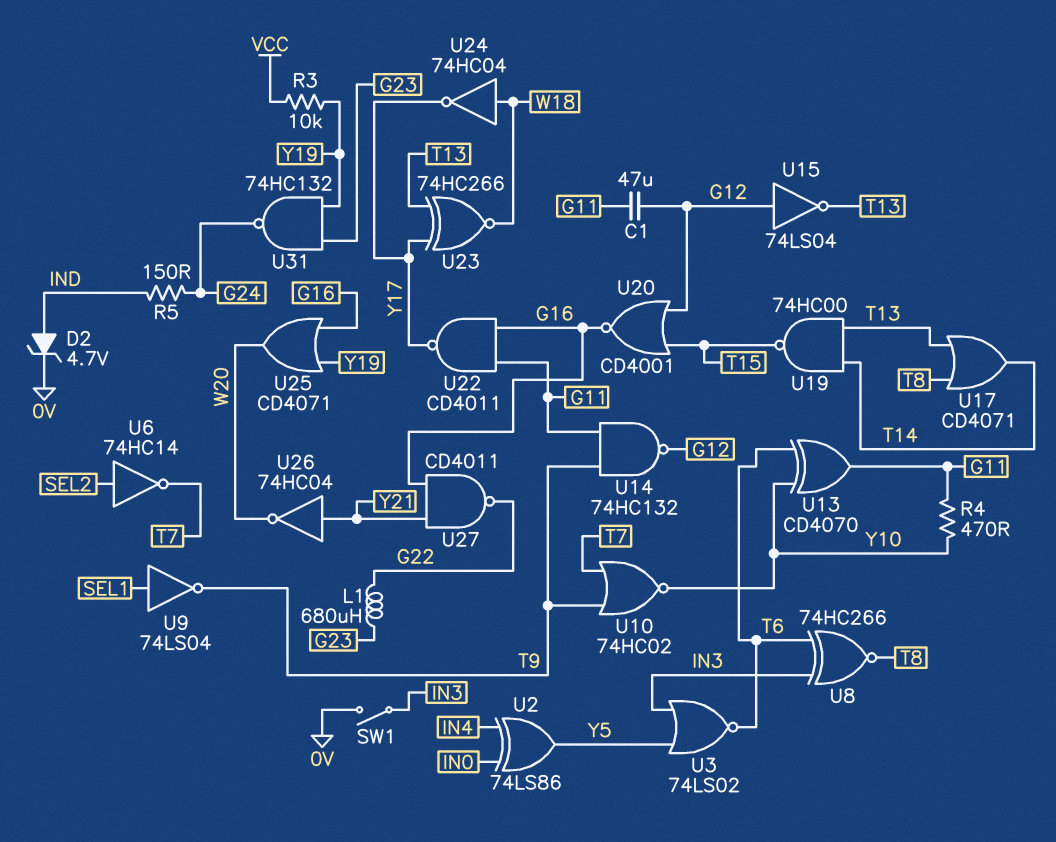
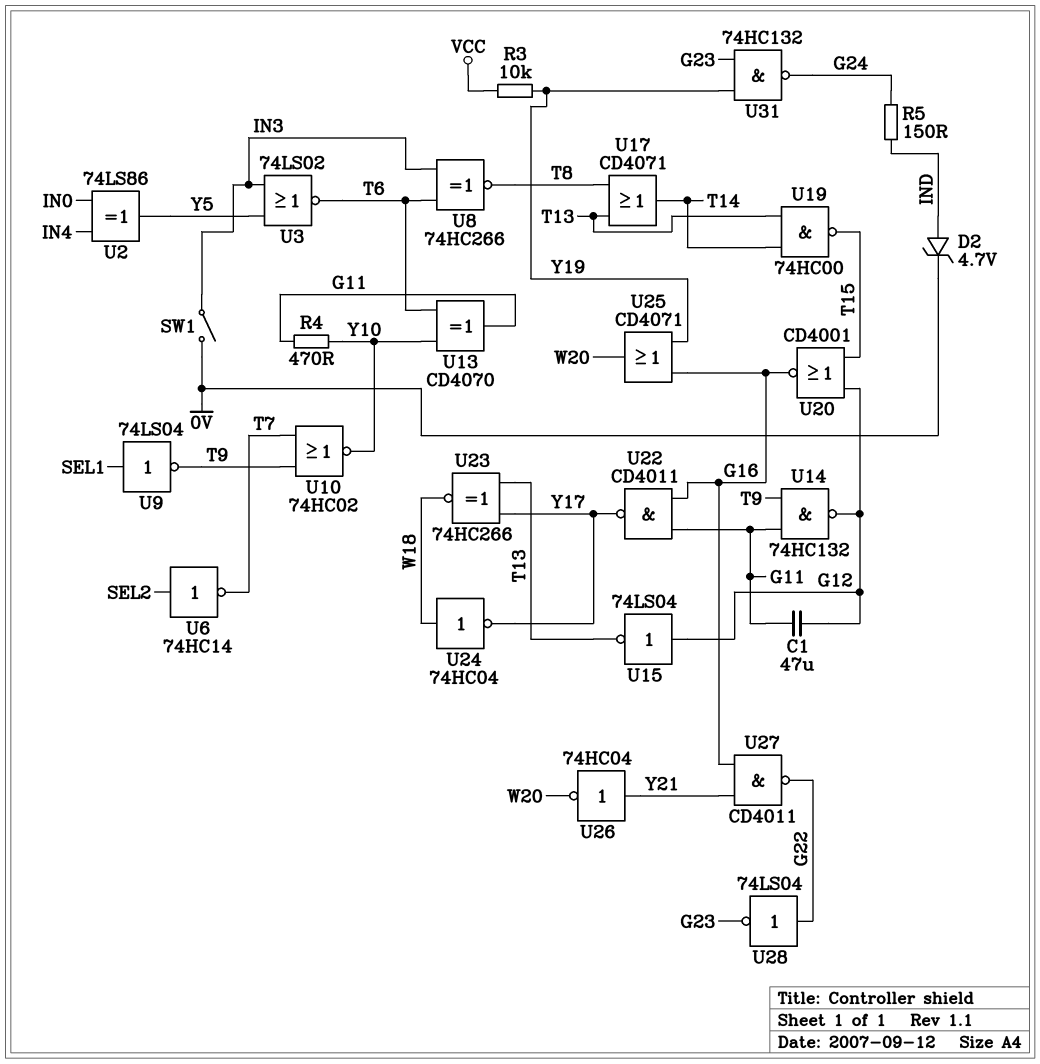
L1: 680uH (G22, G23) -> none
U28: none -> NOT 74LS04 (in G22, out G23)

